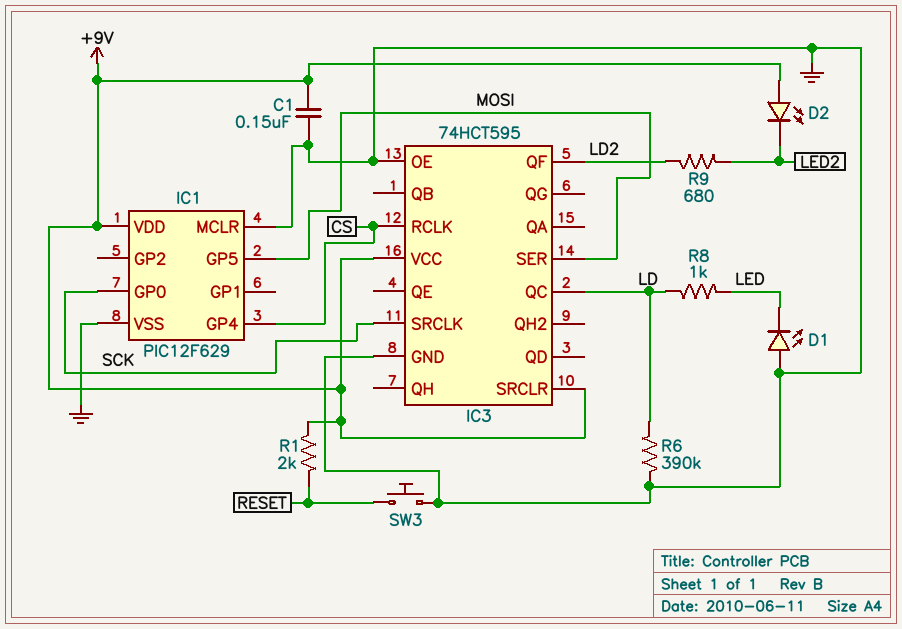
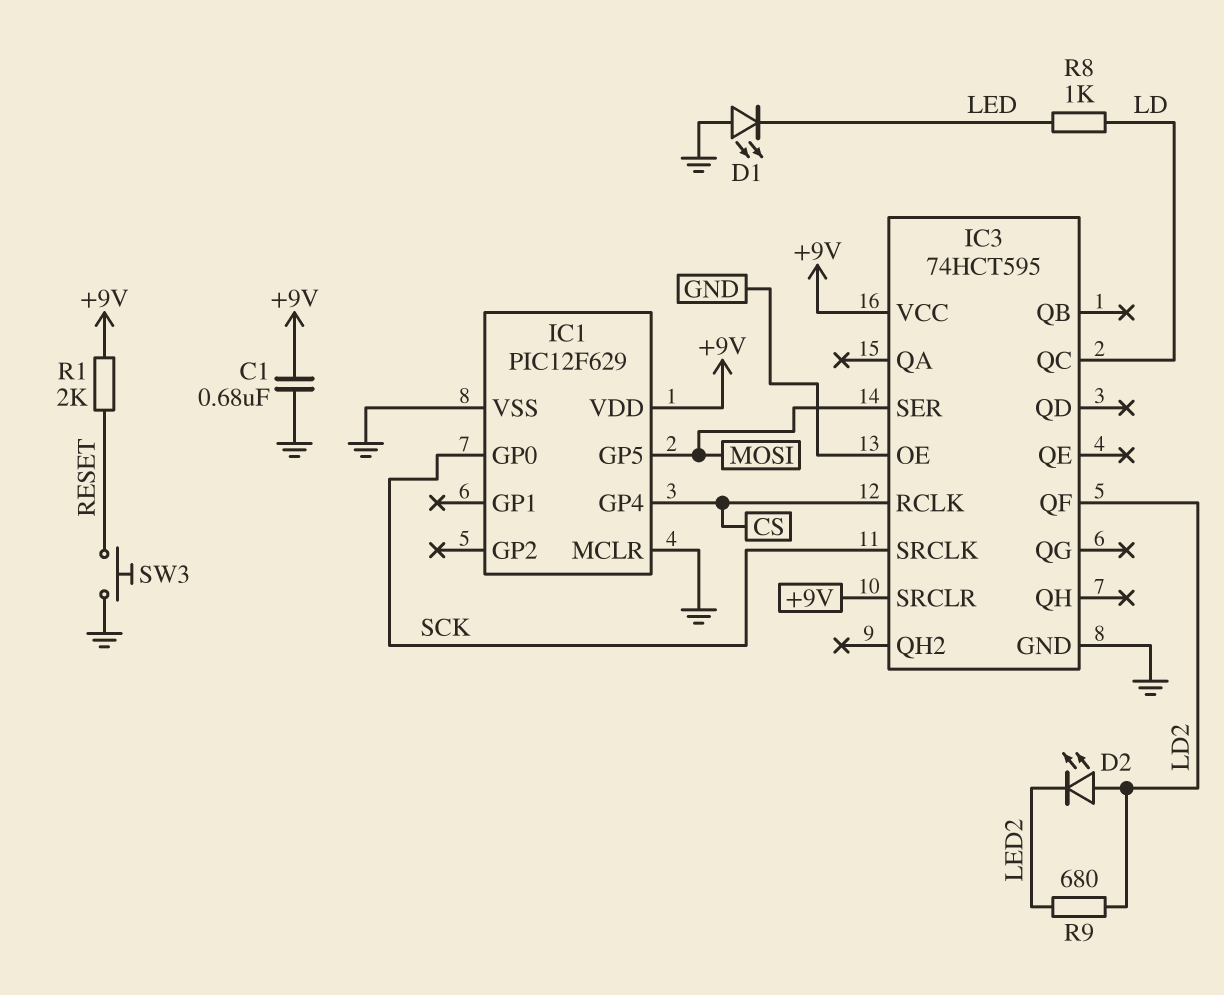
C1: 150nF (+9V, GND) -> 680nF (+9V, GND)
D2: LED (A +9V, K LED2) -> LED (A LD2, K LED2)
R6: 390k (GND, LD) -> none

